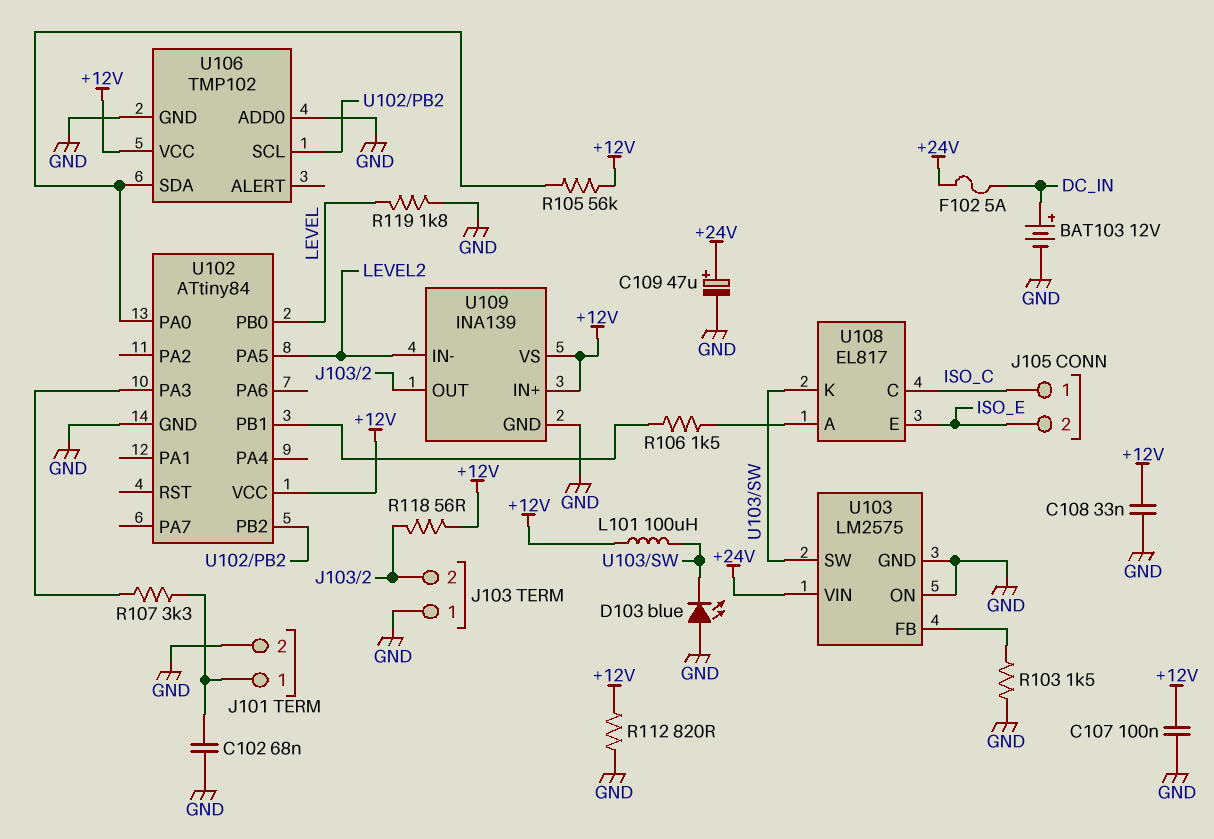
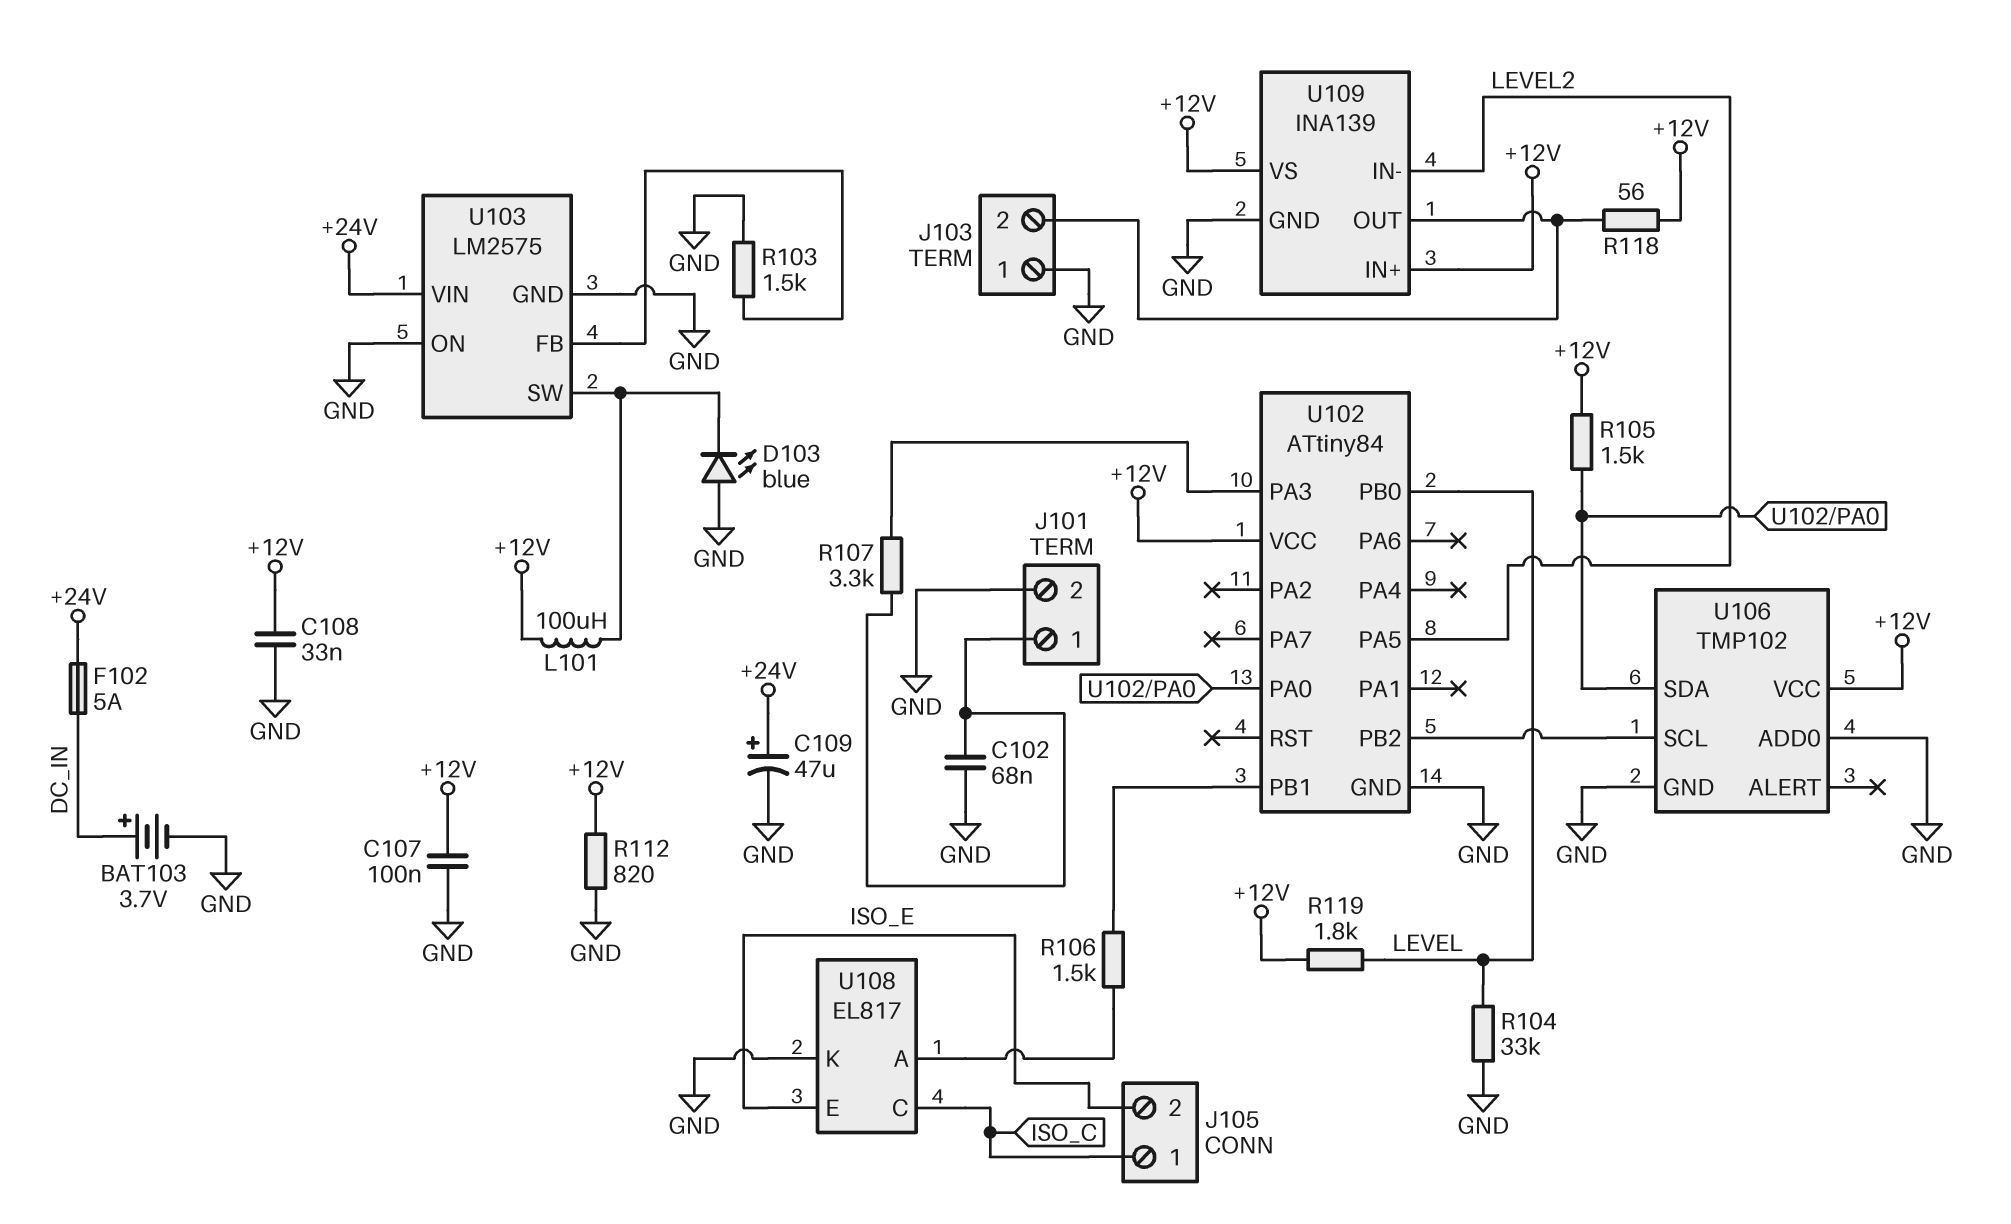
BAT103: 12V (plus DC_IN, minus GND) -> 3.7V (plus DC_IN, minus GND)
R104: none -> 33k (GND, LEVEL)
R105: 56k (+12V, U102/PA0) -> 1.5k (+12V, U102/PA0)
R119: 1.8k (GND, LEVEL) -> 1.8k (+12V, LEVEL)
U108 pin K: U103/SW -> GND

